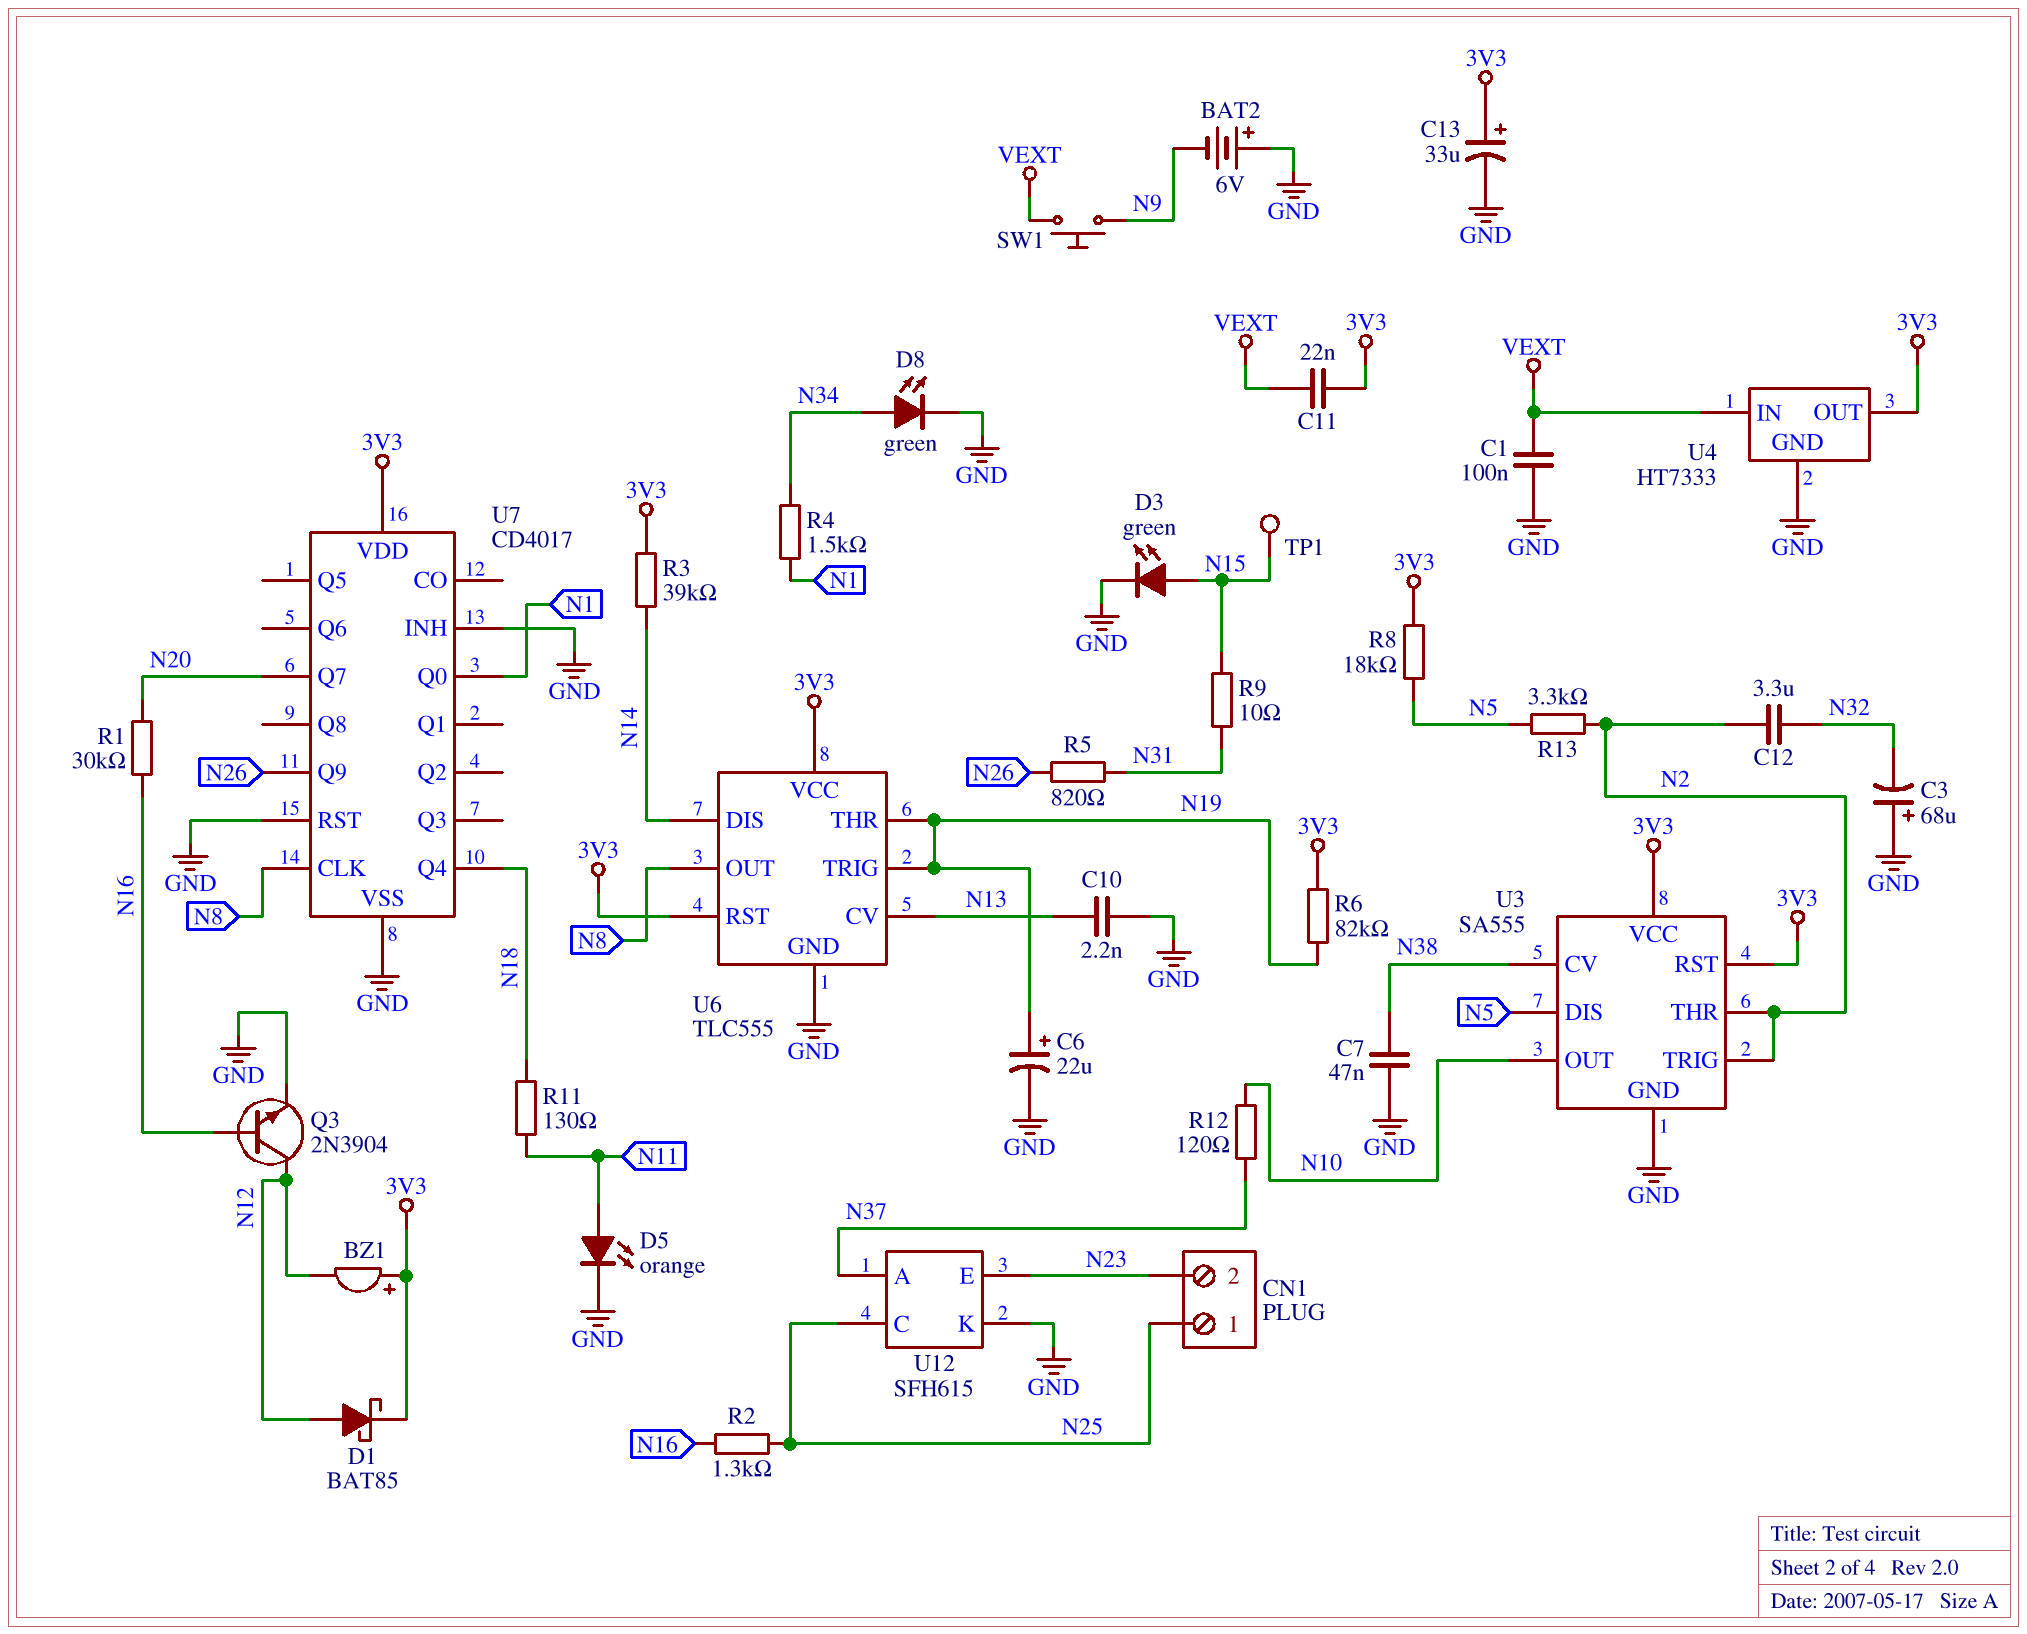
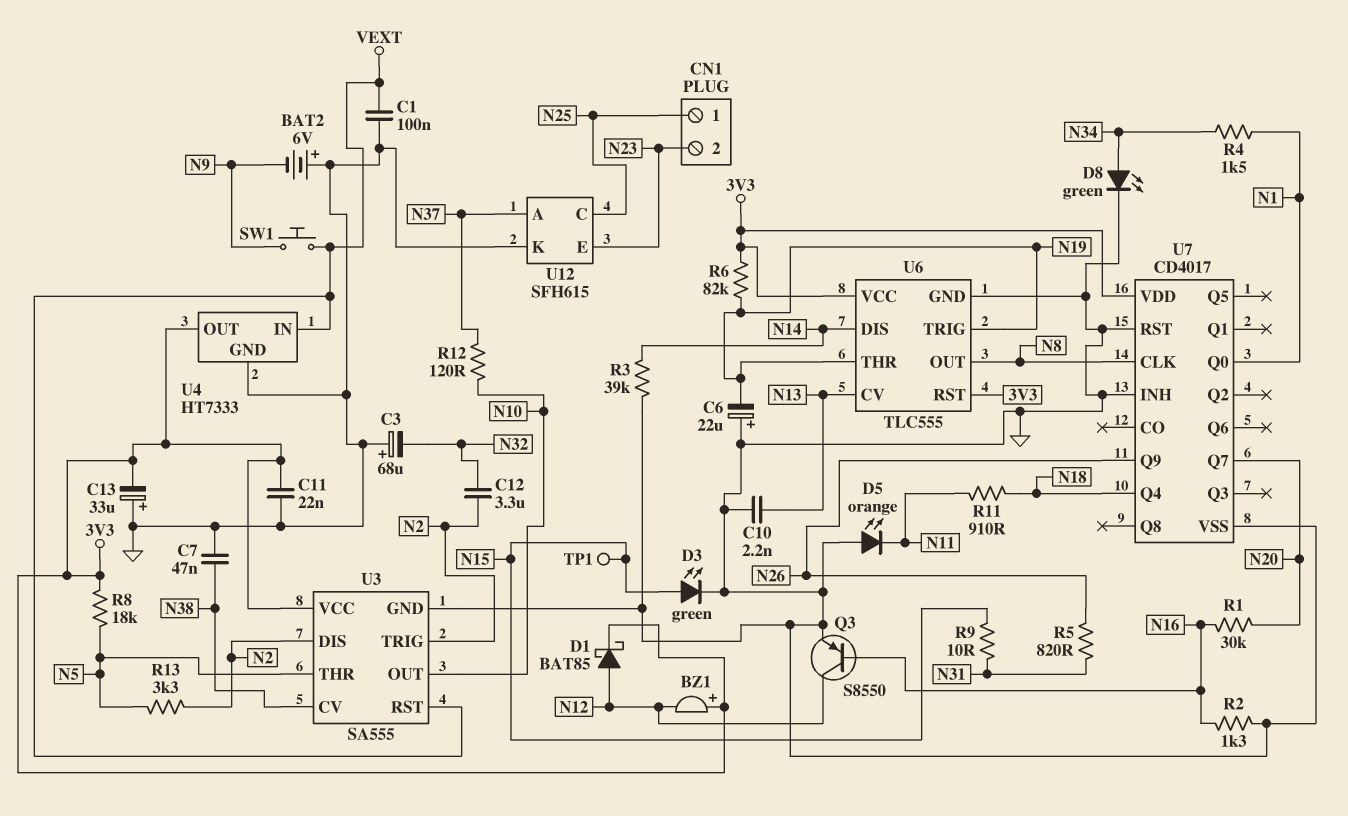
C6: 22uF (plus N19, minus GND) -> 22uF (plus GND, minus N19)
C11: 22nF (3V3, VEXT) -> 22nF (3V3, GND)
C13: 33uF (plus 3V3, minus GND) -> 33uF (plus GND, minus 3V3)
D5: LED orange (A N11, K GND) -> LED orange (A GND, K N11)
Q3: NPN 2N3904 (B N16, C N12, E GND) -> PNP S8550 (B N16, C N12, E GND)
R2: 1.3k (N16, N25) -> 1.3k (GND, N16)
R3: 39k (3V3, N14) -> 39k (GND, N14)
R11: 130 (N11, N18) -> 910 (N11, N18)
U3 pin DIS: N5 -> N2
U3 pin RST: 3V3 -> VEXT
U3 pin THR: N2 -> N5

